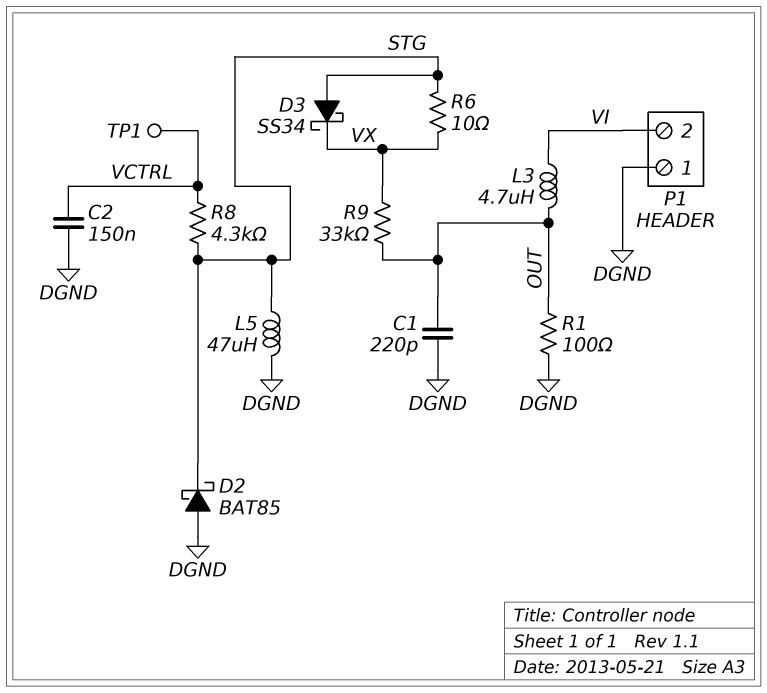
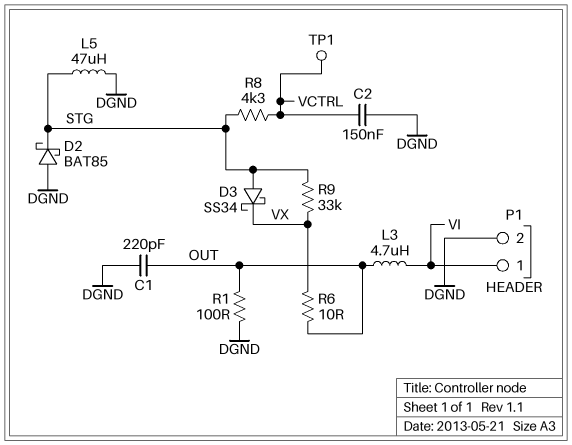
P1 pin 1: DGND -> VI
P1 pin 2: VI -> DGND
R6: 10 (STG, VX) -> 10 (OUT, VX)
R9: 33k (OUT, VX) -> 33k (STG, VX)

